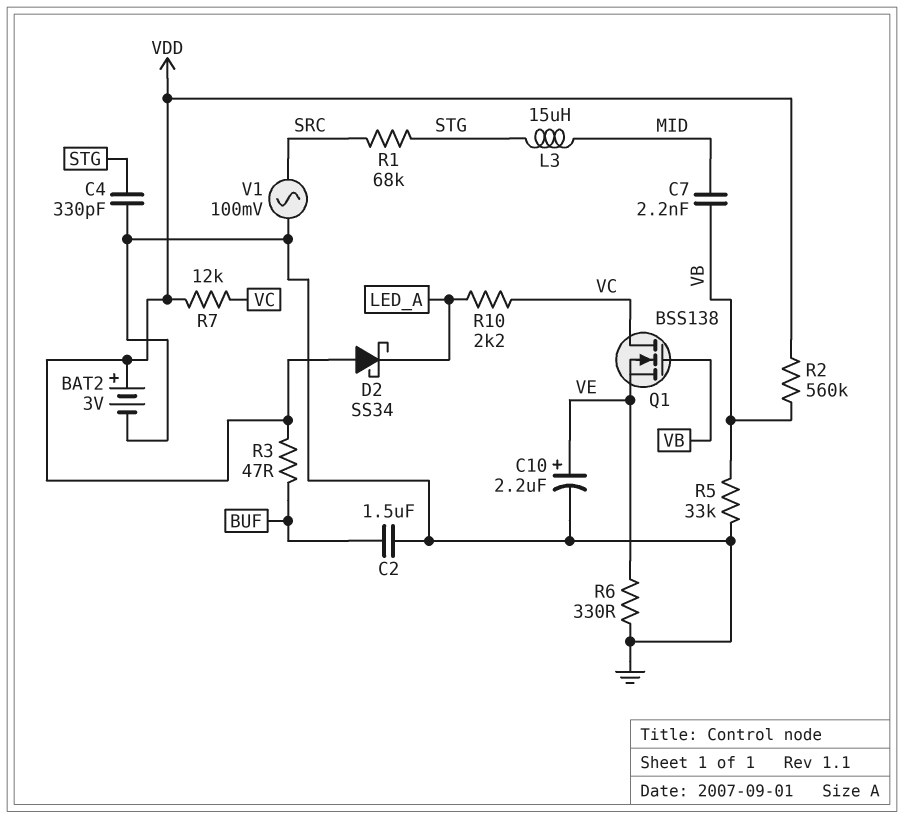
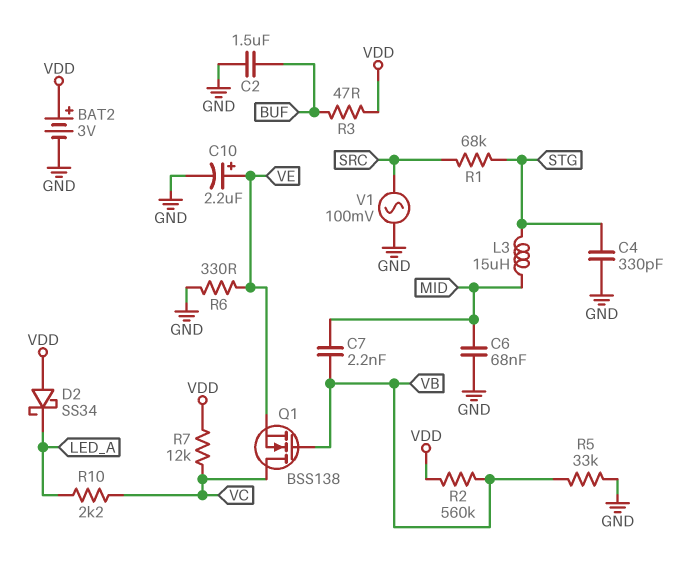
C6: none -> 68nF (GND, MID)

